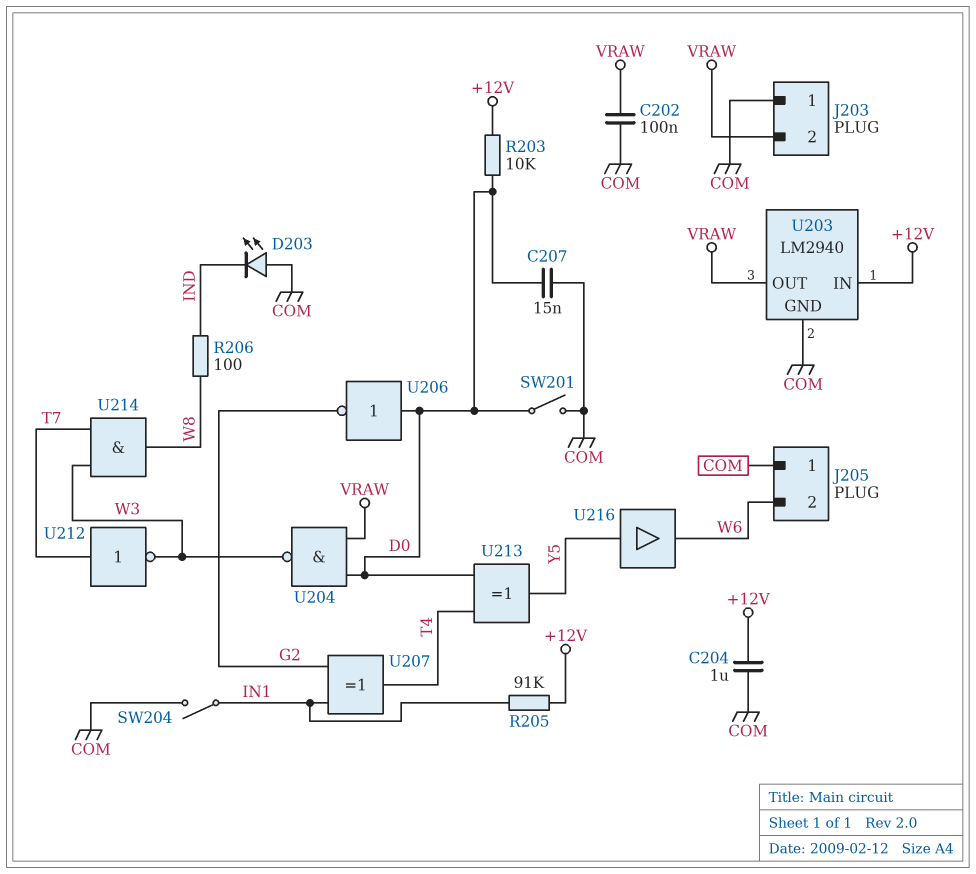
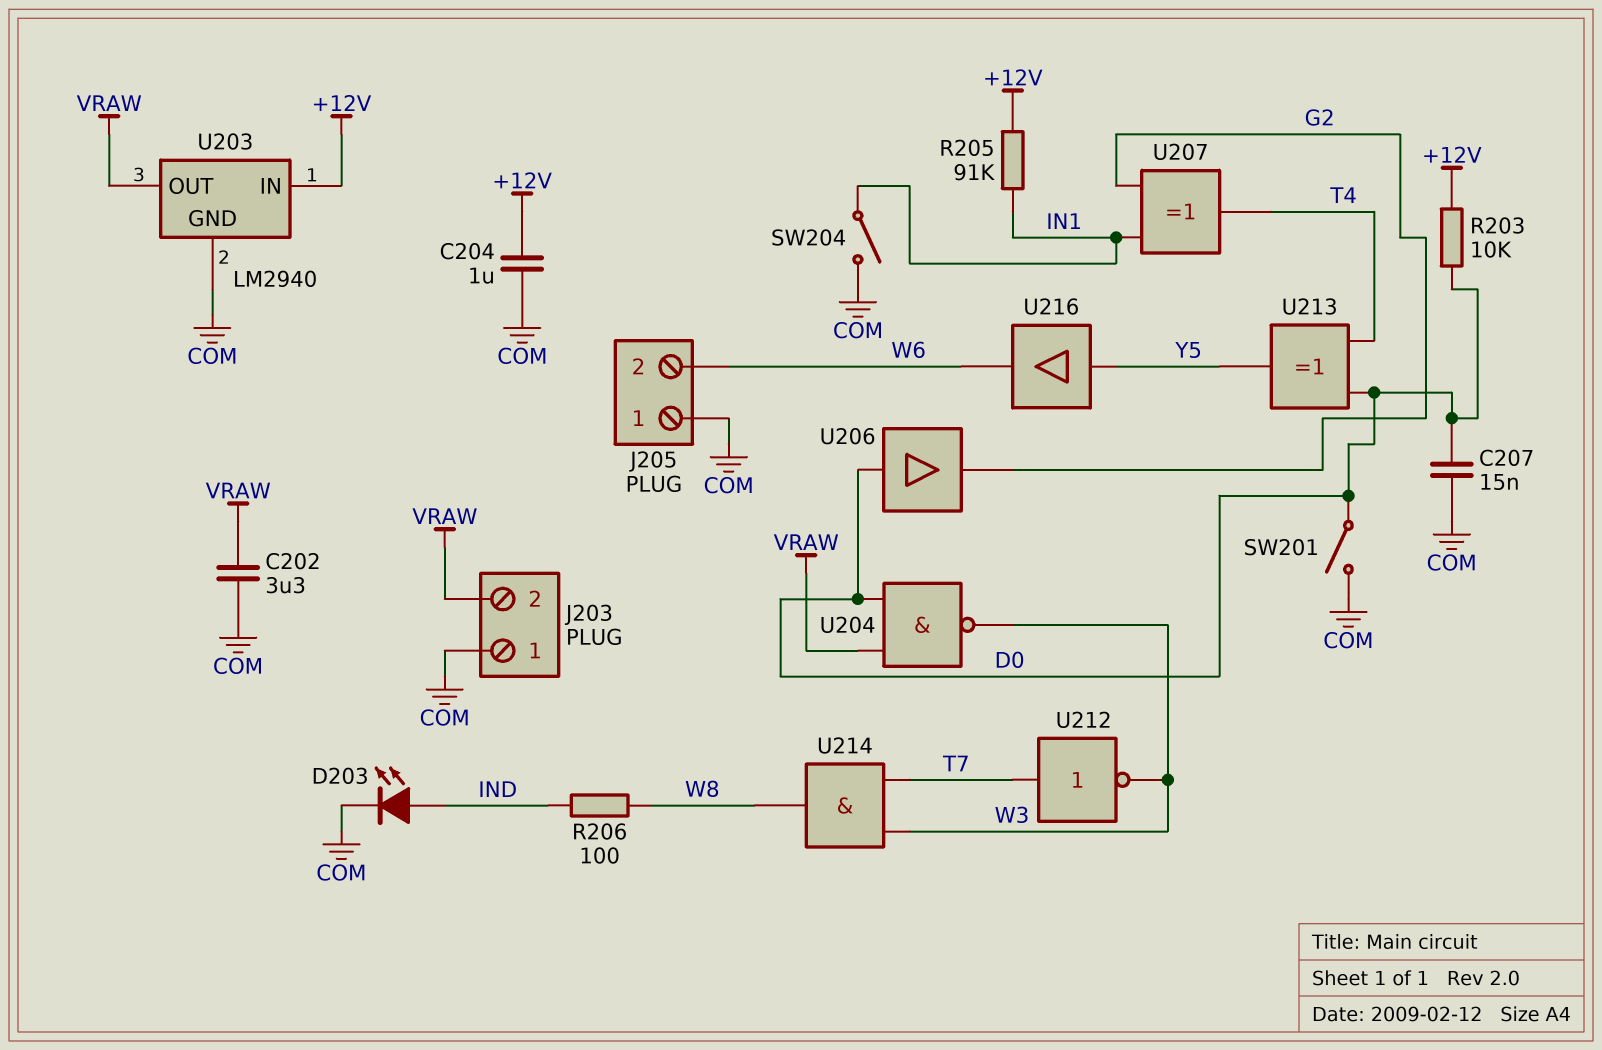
C202: 100nF (COM, VRAW) -> 3.3uF (COM, VRAW)
D203: LED (A COM, K IND) -> LED (A IND, K COM)
U206: NOT (in D0, out G2) -> buffer (in D0, out G2)

